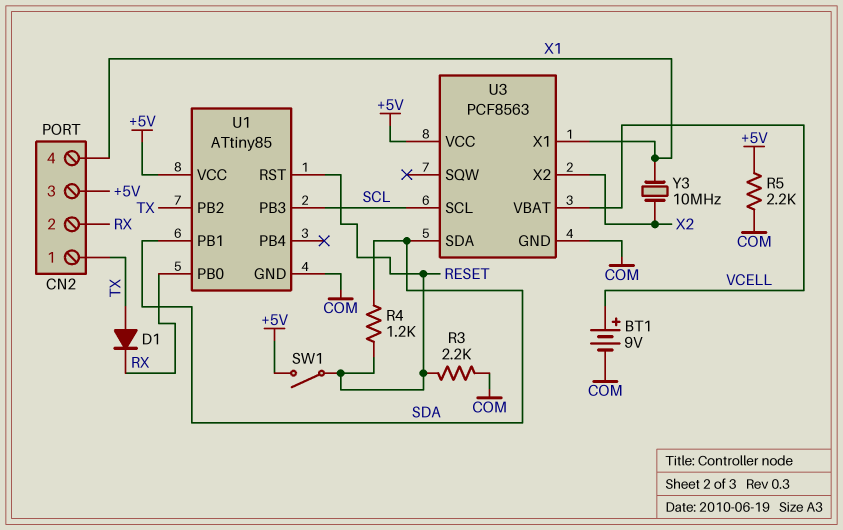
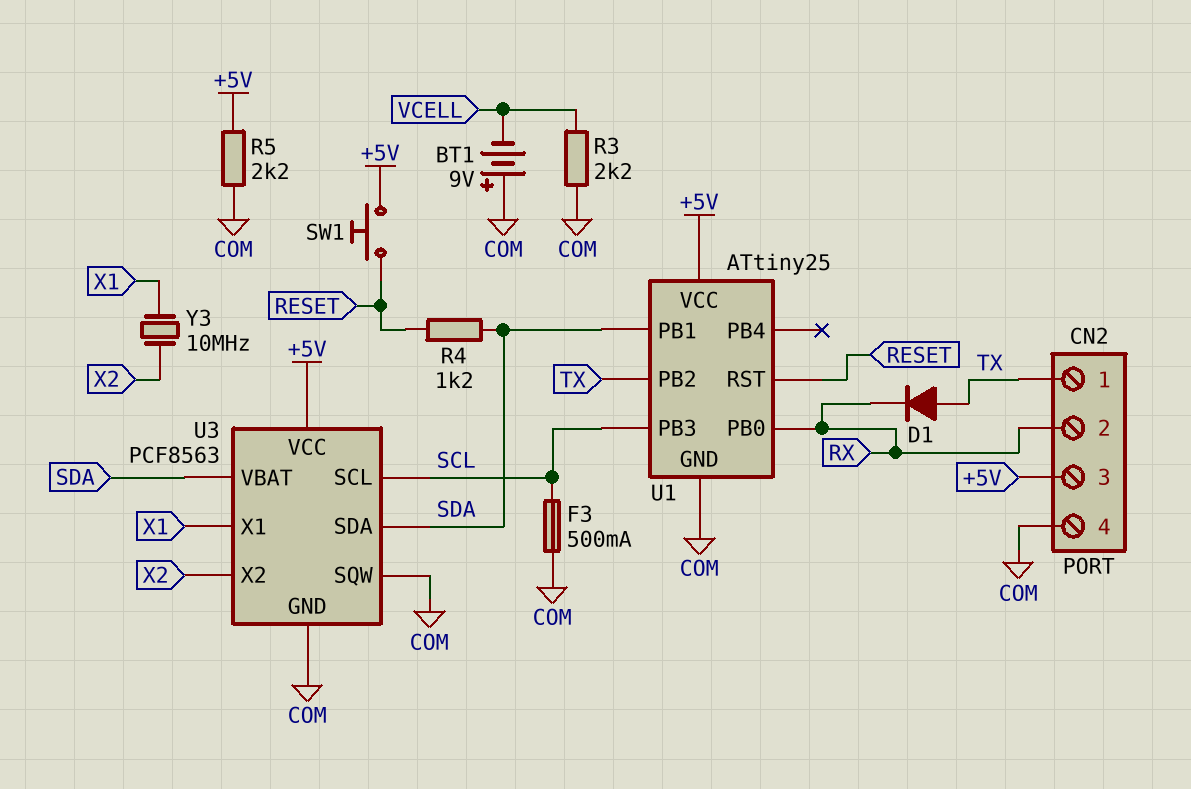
BT1: 9V (plus VCELL, minus COM) -> 9V (plus COM, minus VCELL)
CN2 pin 4: X1 -> COM
F3: none -> 500mA (COM, SCL)
R3: 2.2k (COM, RESET) -> 2.2k (COM, VCELL)
SW1: switch (+5V, RESET) -> button (+5V, RESET)
U1: ATtiny85 -> ATtiny25
U3 pin SQW: none -> COM
U3 pin VBAT: VCELL -> SDA

